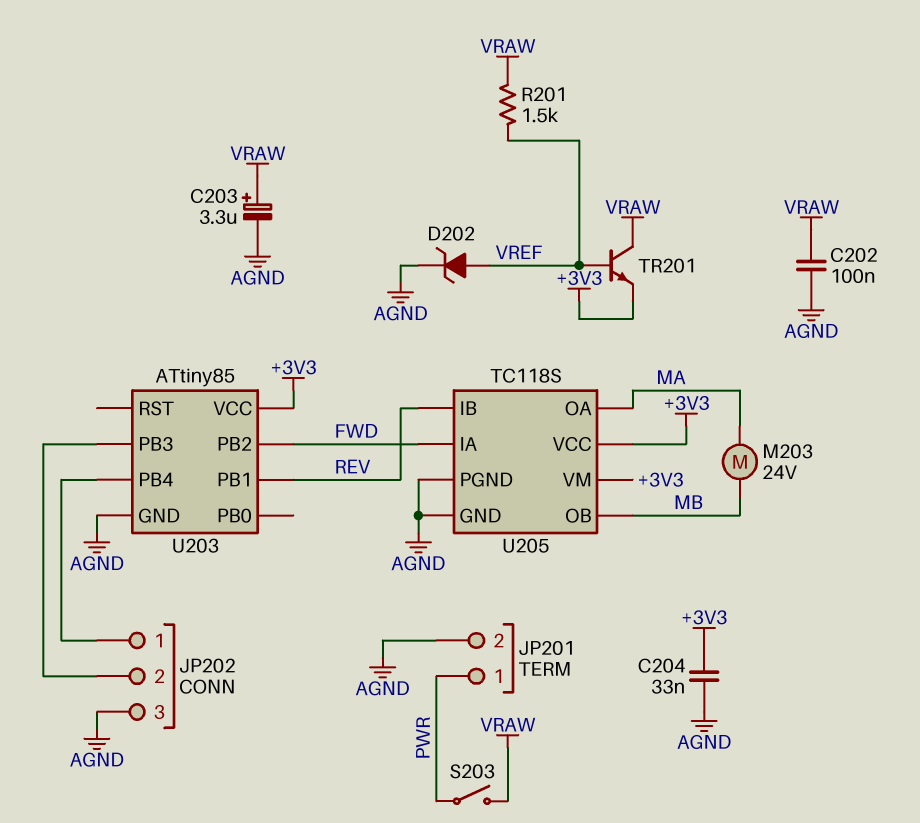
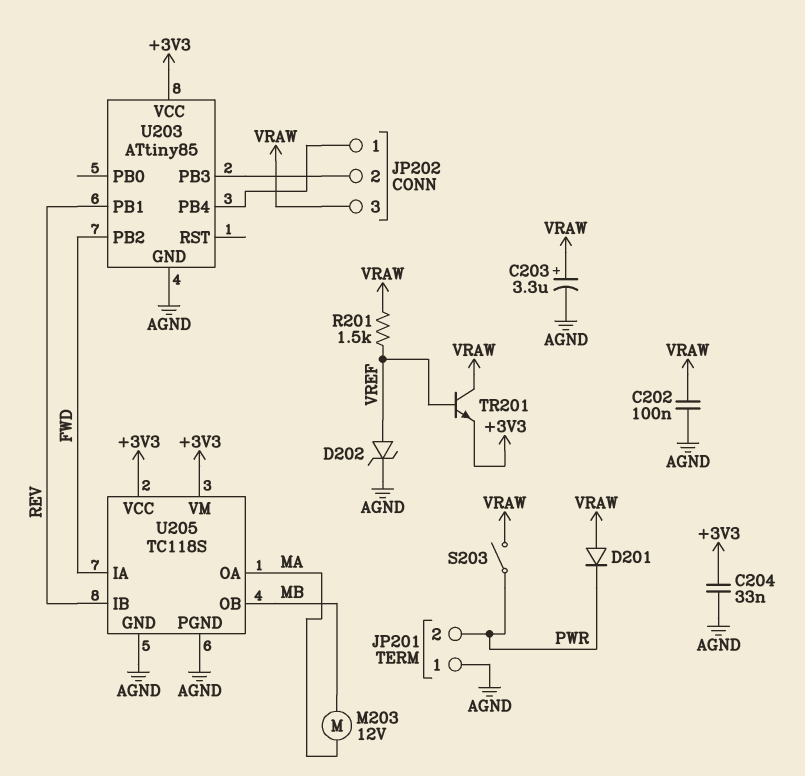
D201: none -> diode (A VRAW, K PWR)
JP201 pin 1: PWR -> AGND
JP201 pin 2: AGND -> PWR
JP202 pin 3: AGND -> VRAW
M203: motor 24V (MA, MB) -> motor 12V (MA, MB)

